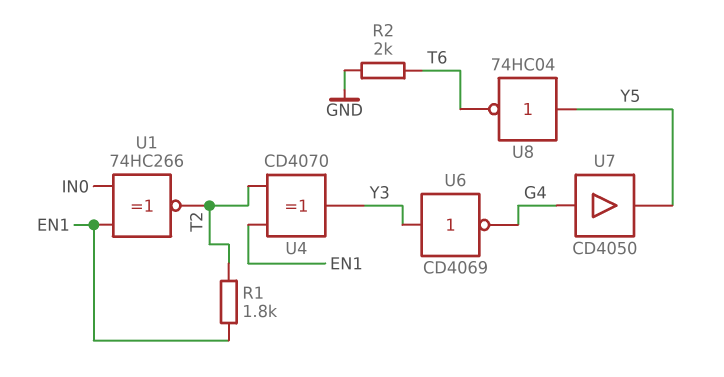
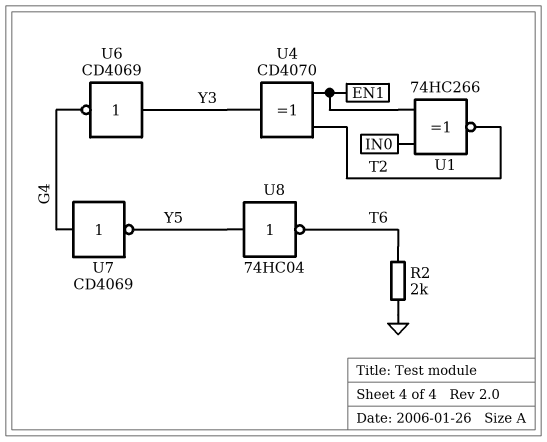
R1: 1.8k (EN1, T2) -> none
U7: buffer CD4050 (in G4, out Y5) -> NOT CD4069 (in G4, out Y5)

